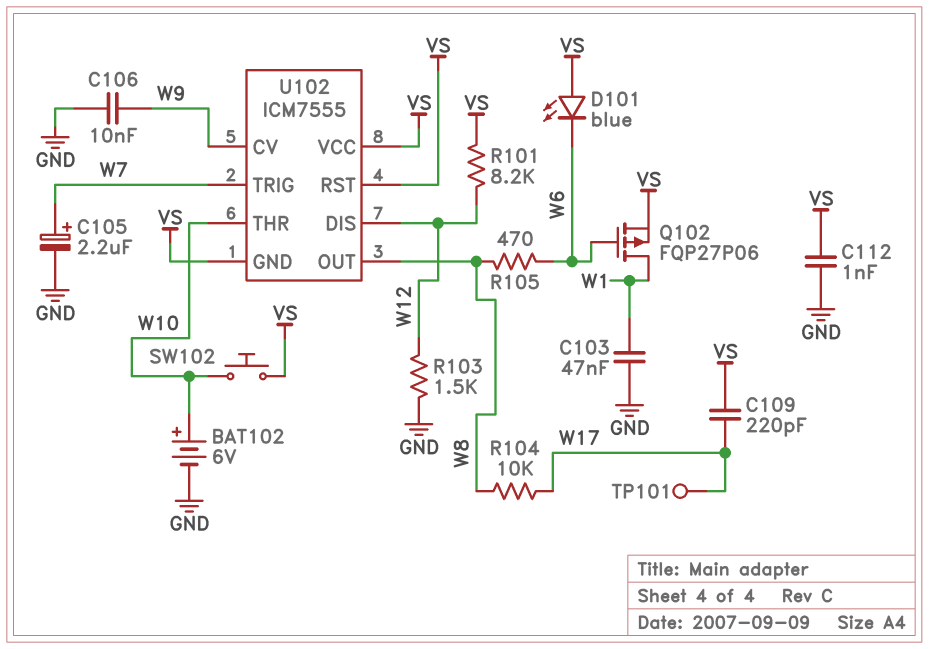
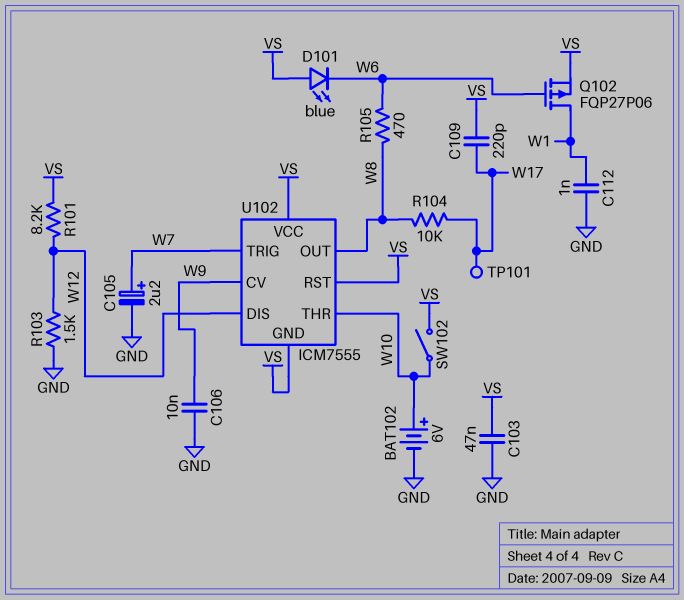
C103: 47nF (GND, W1) -> 47nF (GND, VS)
C112: 1nF (GND, VS) -> 1nF (GND, W1)
SW102: button (VS, W10) -> switch (VS, W10)

